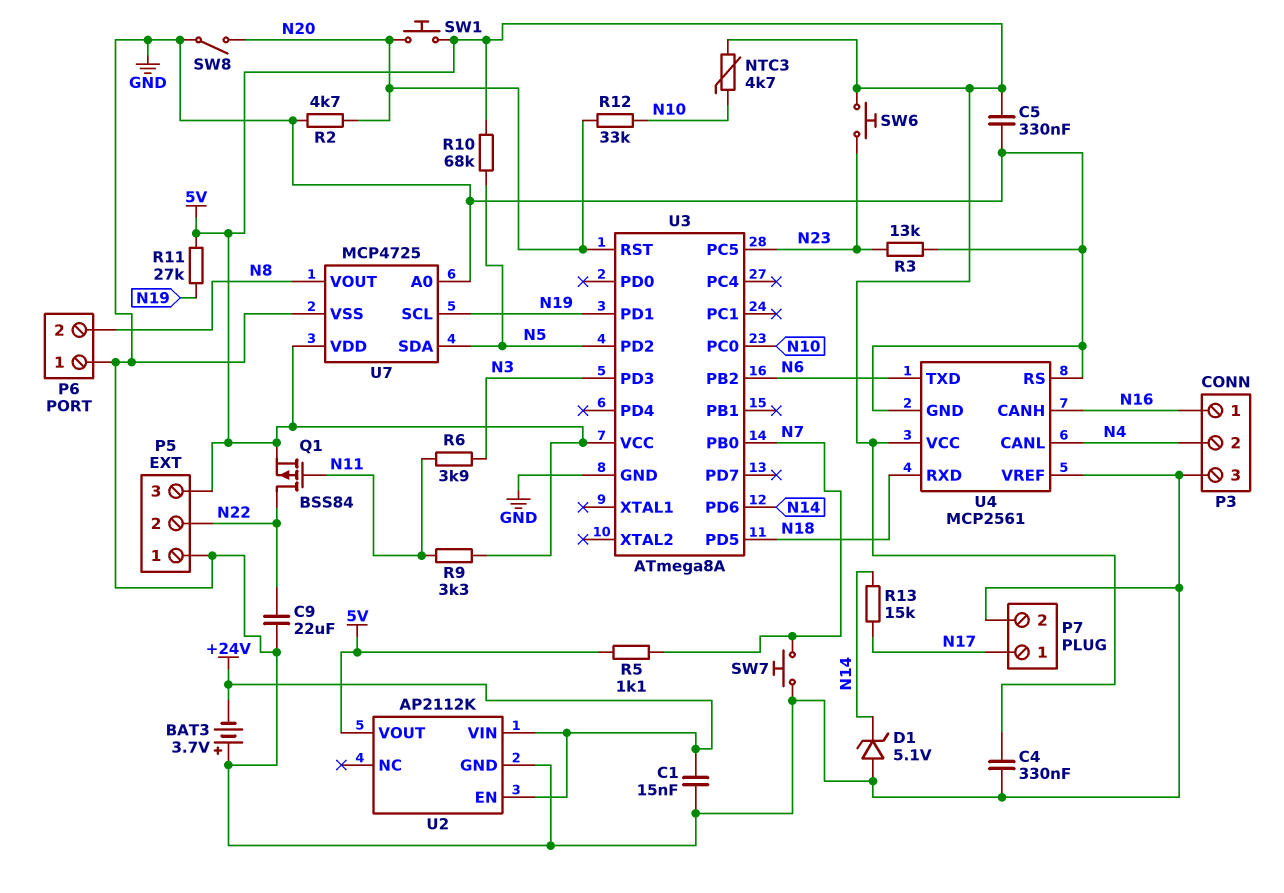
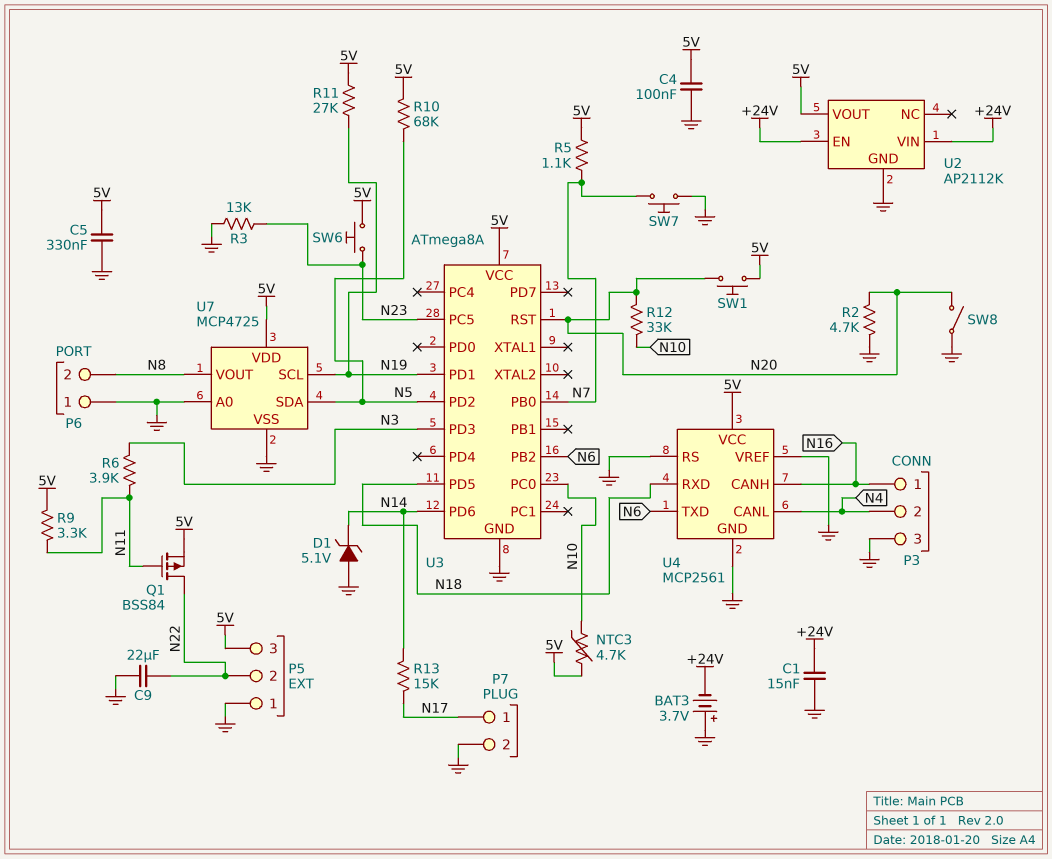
C4: 330nF (5V, GND) -> 100nF (5V, GND)

